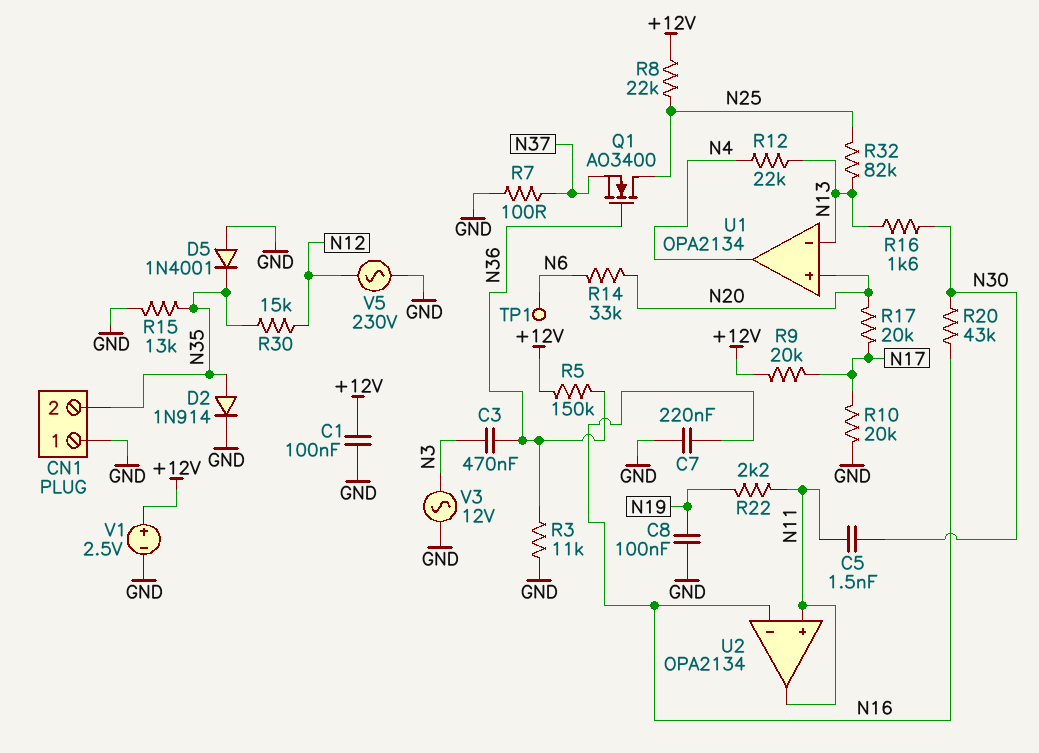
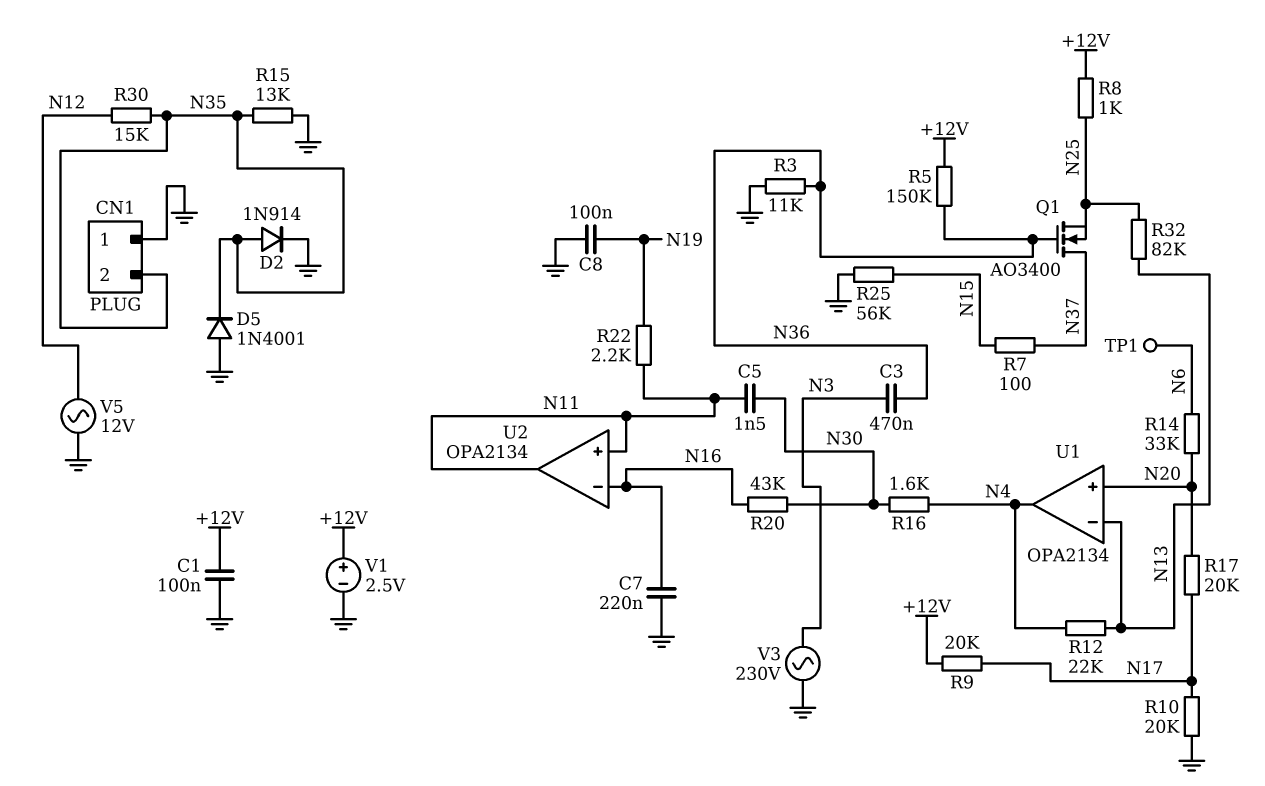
Q1: NMOS AO3400 (G N36, D N25, S N37) -> NMOS AO3400 (G N36, D N37, S N25)
R7: 100 (GND, N37) -> 100 (N15, N37)
R8: 22k (+12V, N25) -> 1k (+12V, N25)
R16: 1.6k (N13, N30) -> 1.6k (N4, N30)
R25: none -> 56k (GND, N15)
V3: AC 12V (GND, N3) -> AC 230V (GND, N3)
V5: AC 230V (GND, N12) -> AC 12V (GND, N12)

